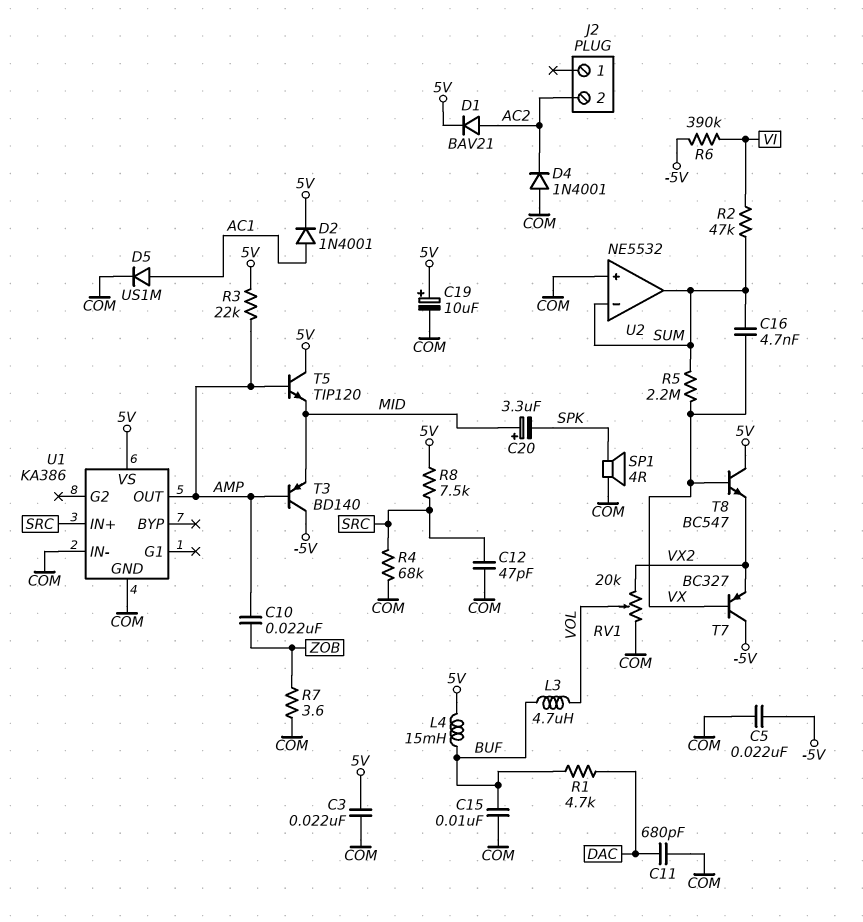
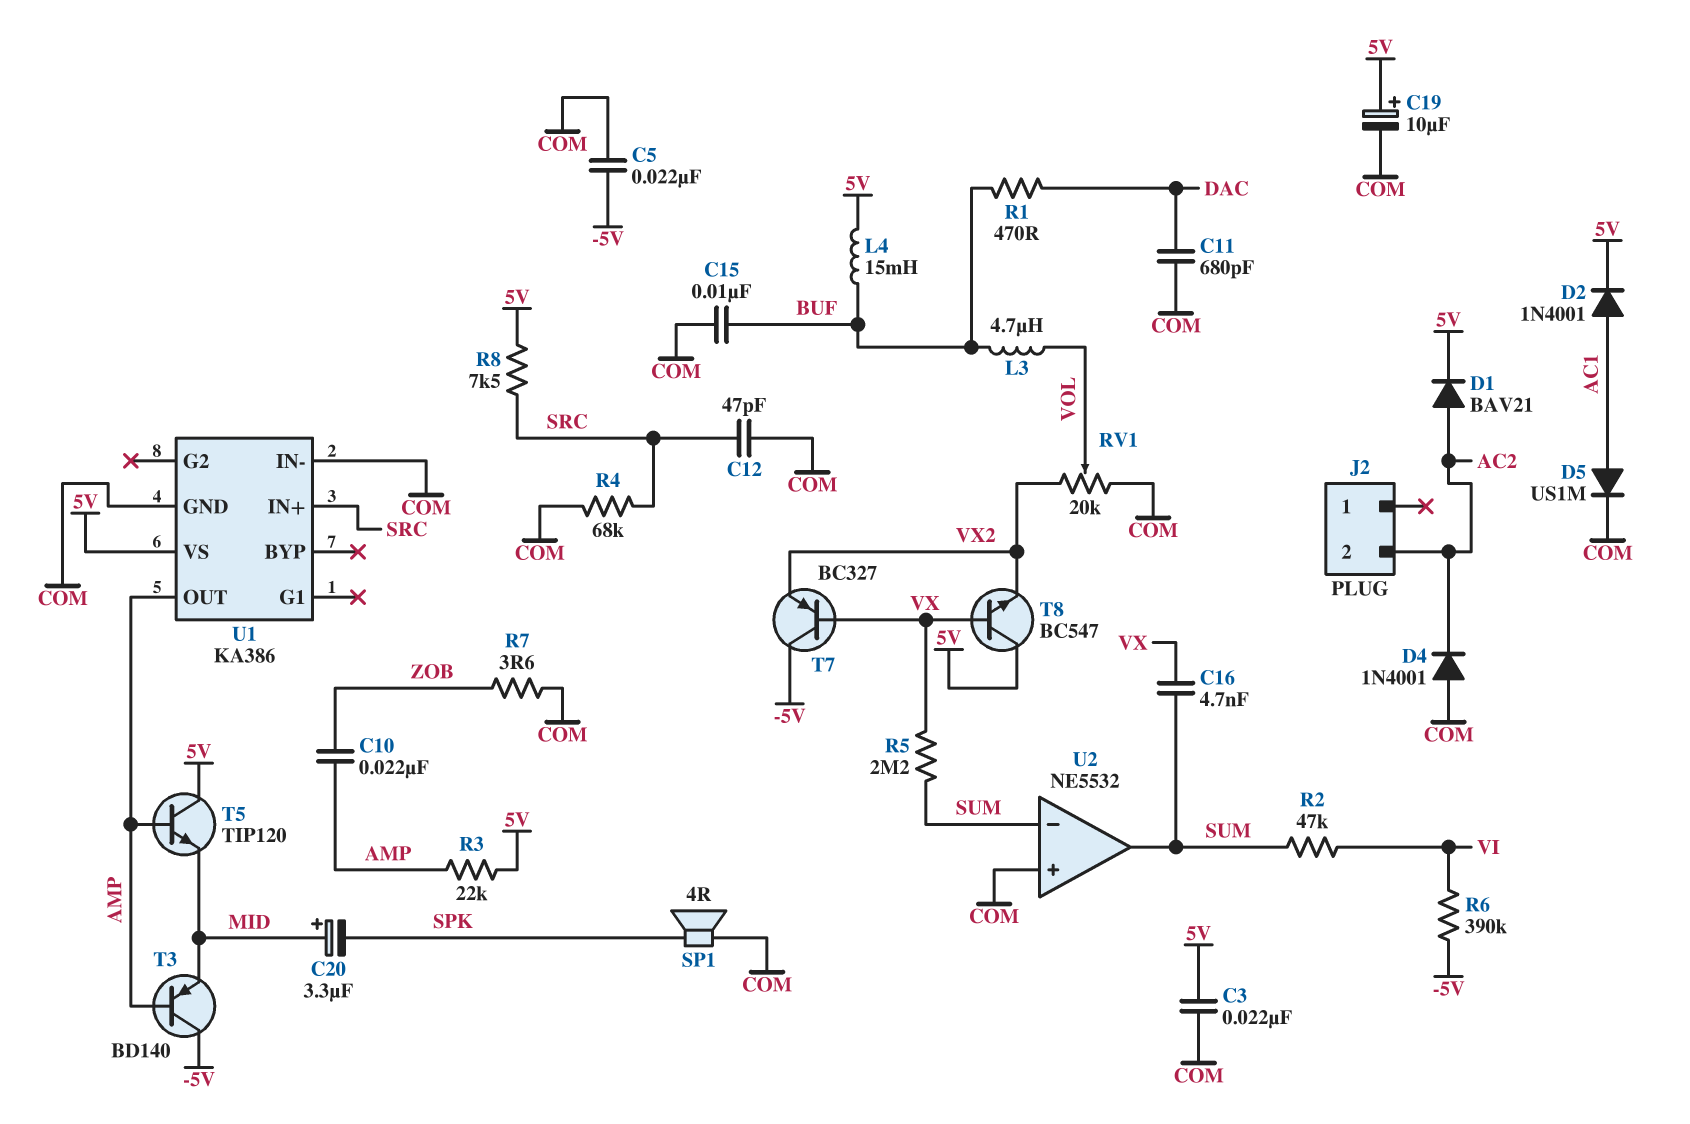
R1: 4.7k (BUF, DAC) -> 470 (BUF, DAC)

